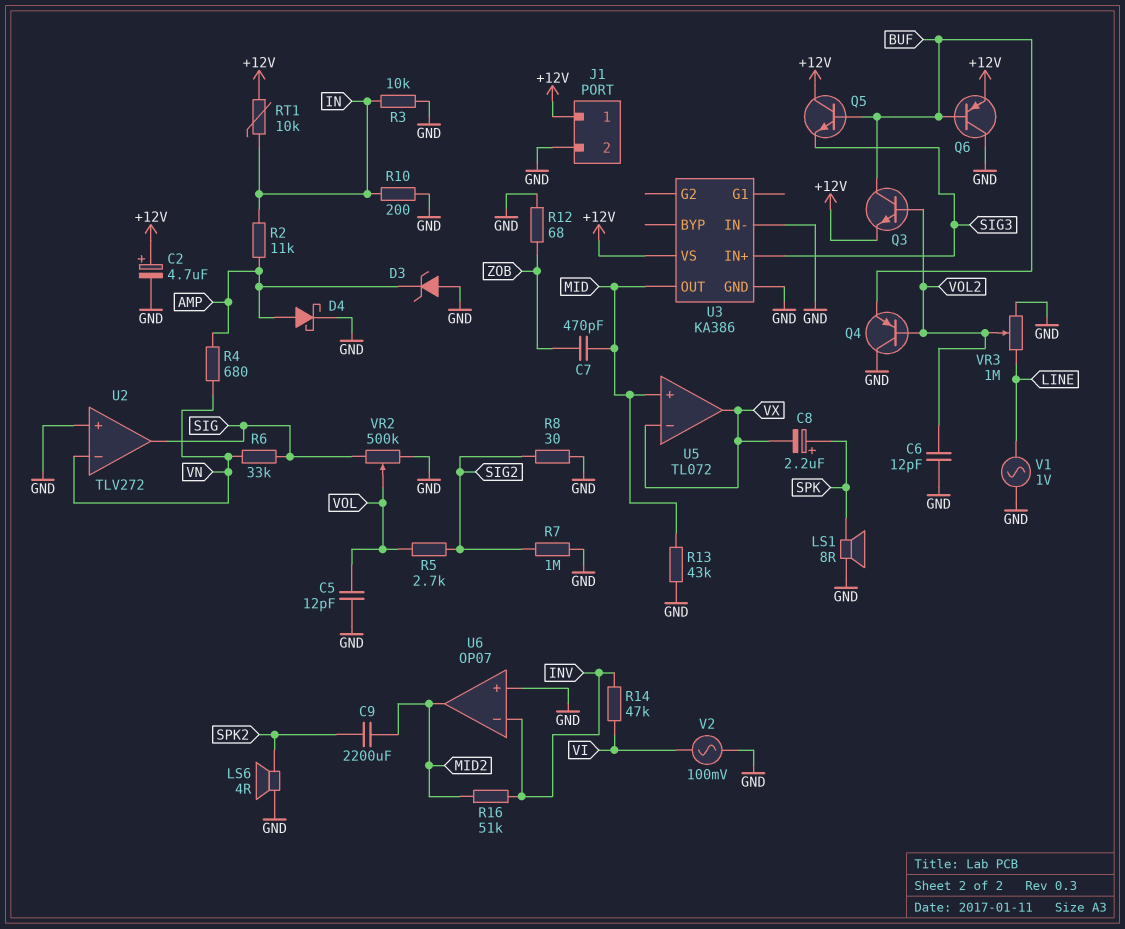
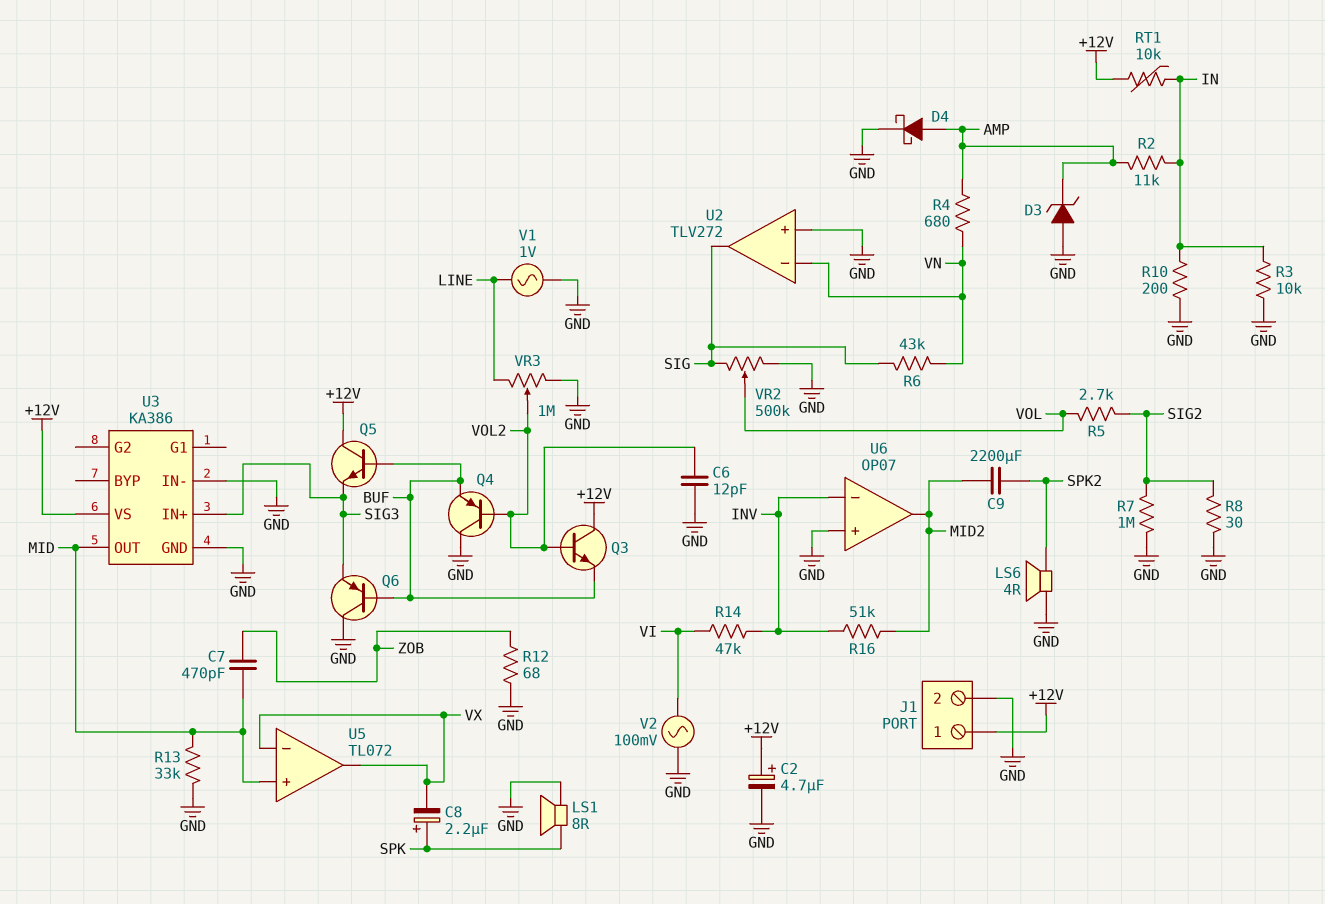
C5: 12pF (GND, VOL) -> none
Q3: NPN (B VOL2, C BUF, E +12V) -> NPN (B VOL2, C +12V, E BUF)
Q6: PNP (B BUF, C GND, E +12V) -> PNP (B BUF, C GND, E SIG3)
R6: 33k (SIG, VN) -> 43k (SIG, VN)
R13: 43k (GND, MID) -> 33k (GND, MID)

